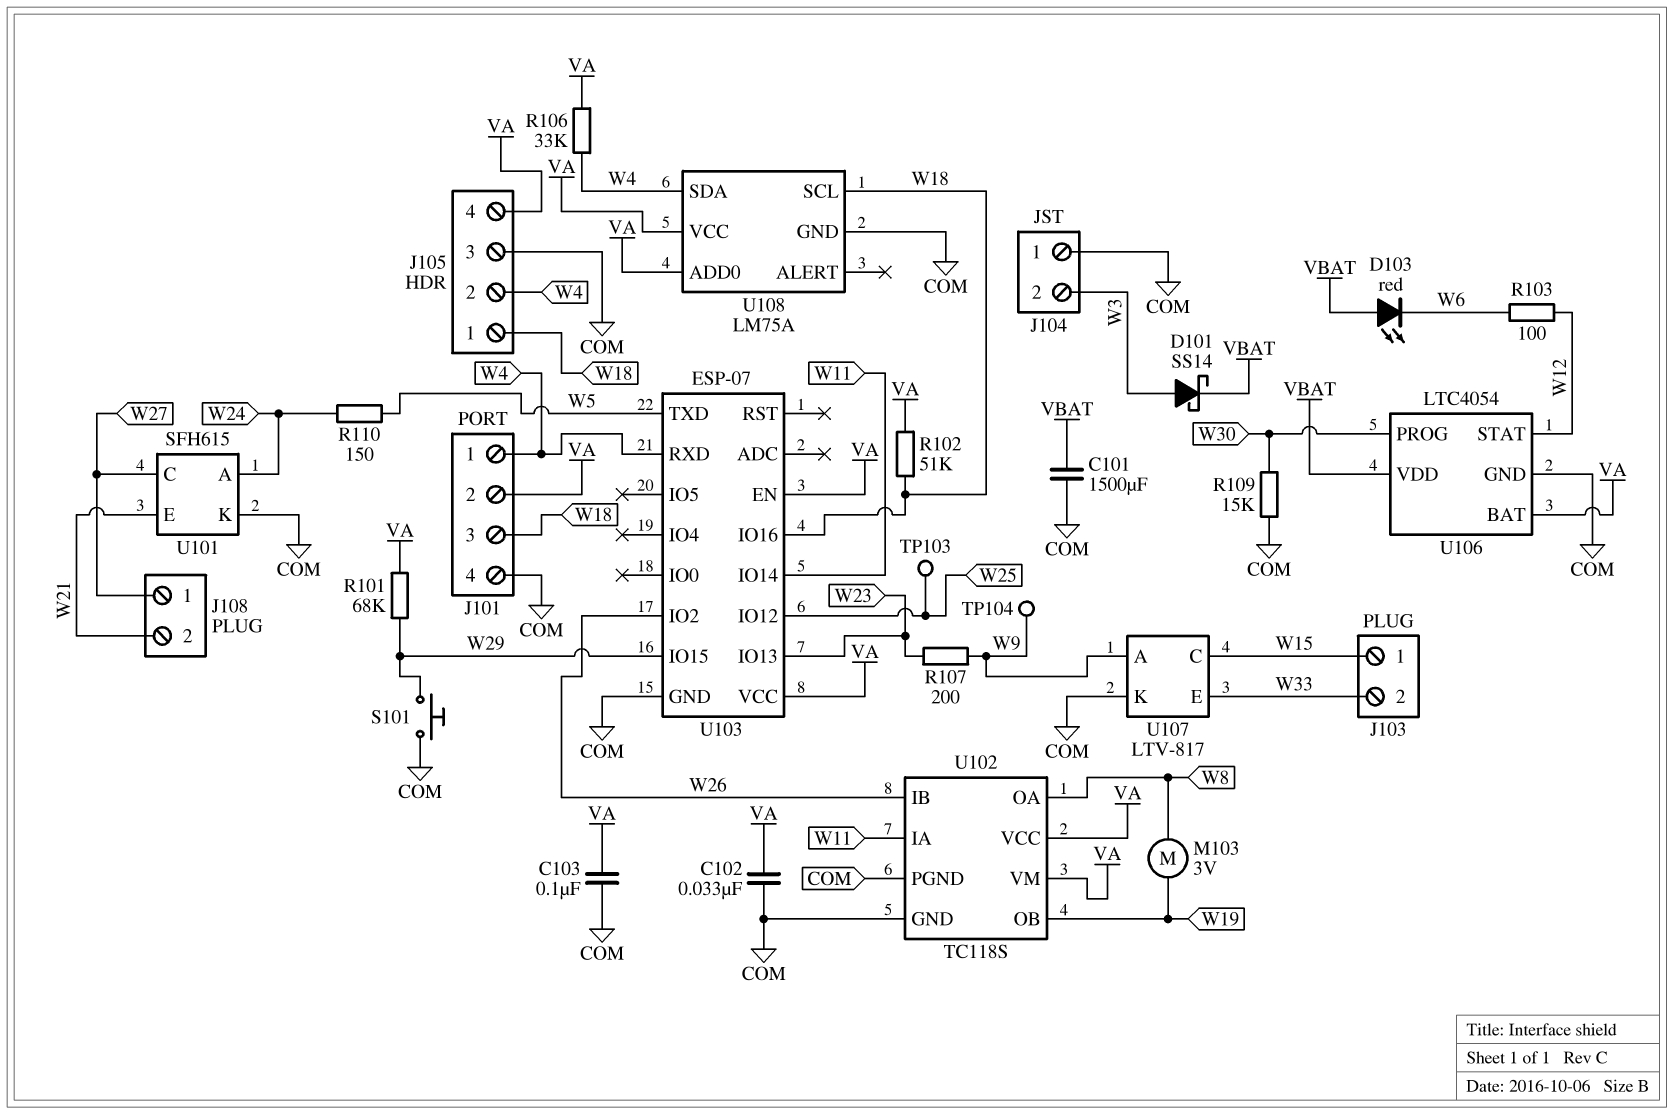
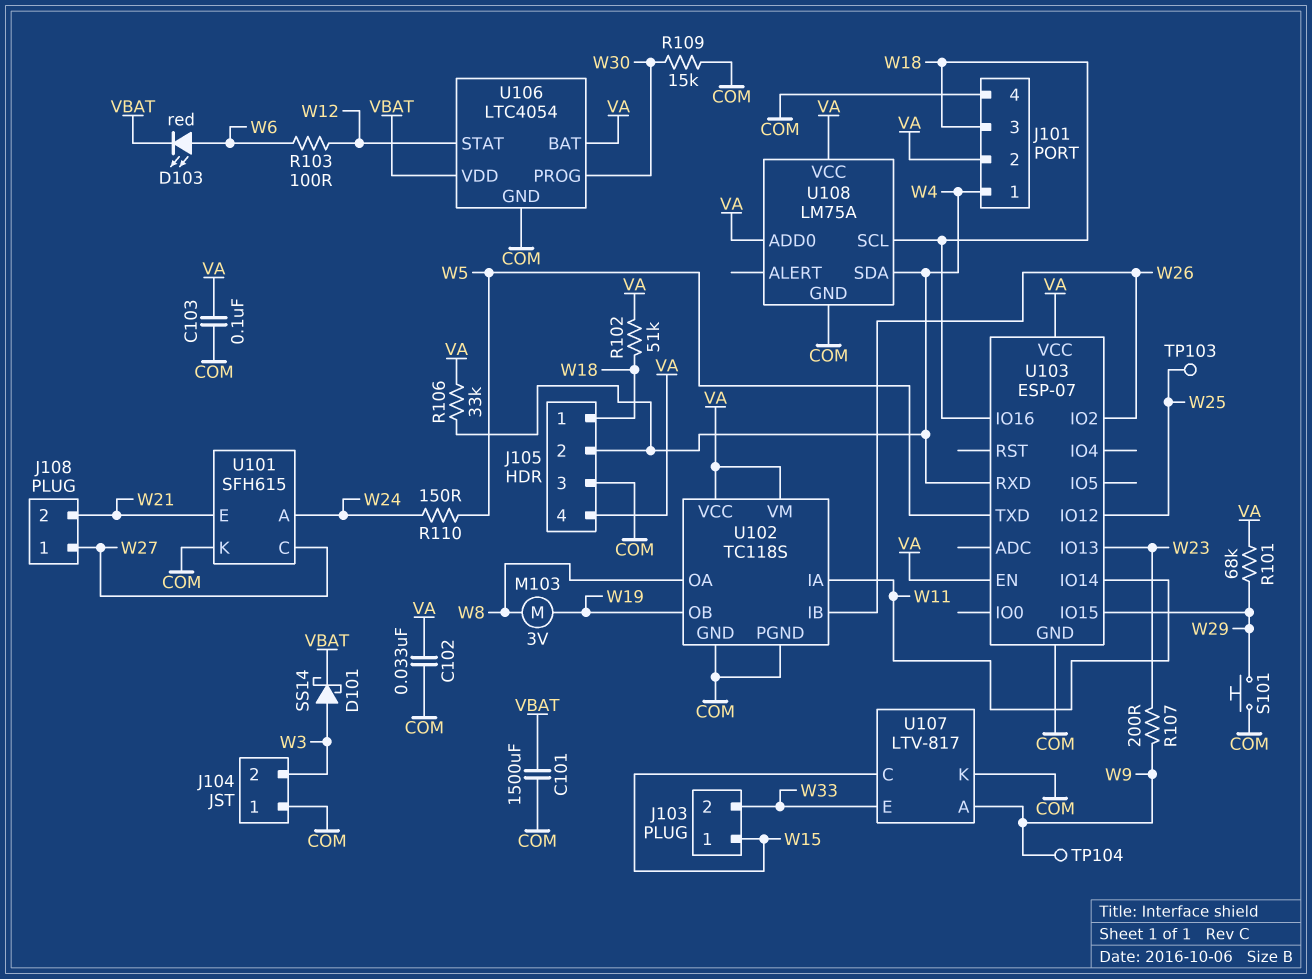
D103: LED red (A VBAT, K W6) -> LED red (A W6, K VBAT)

